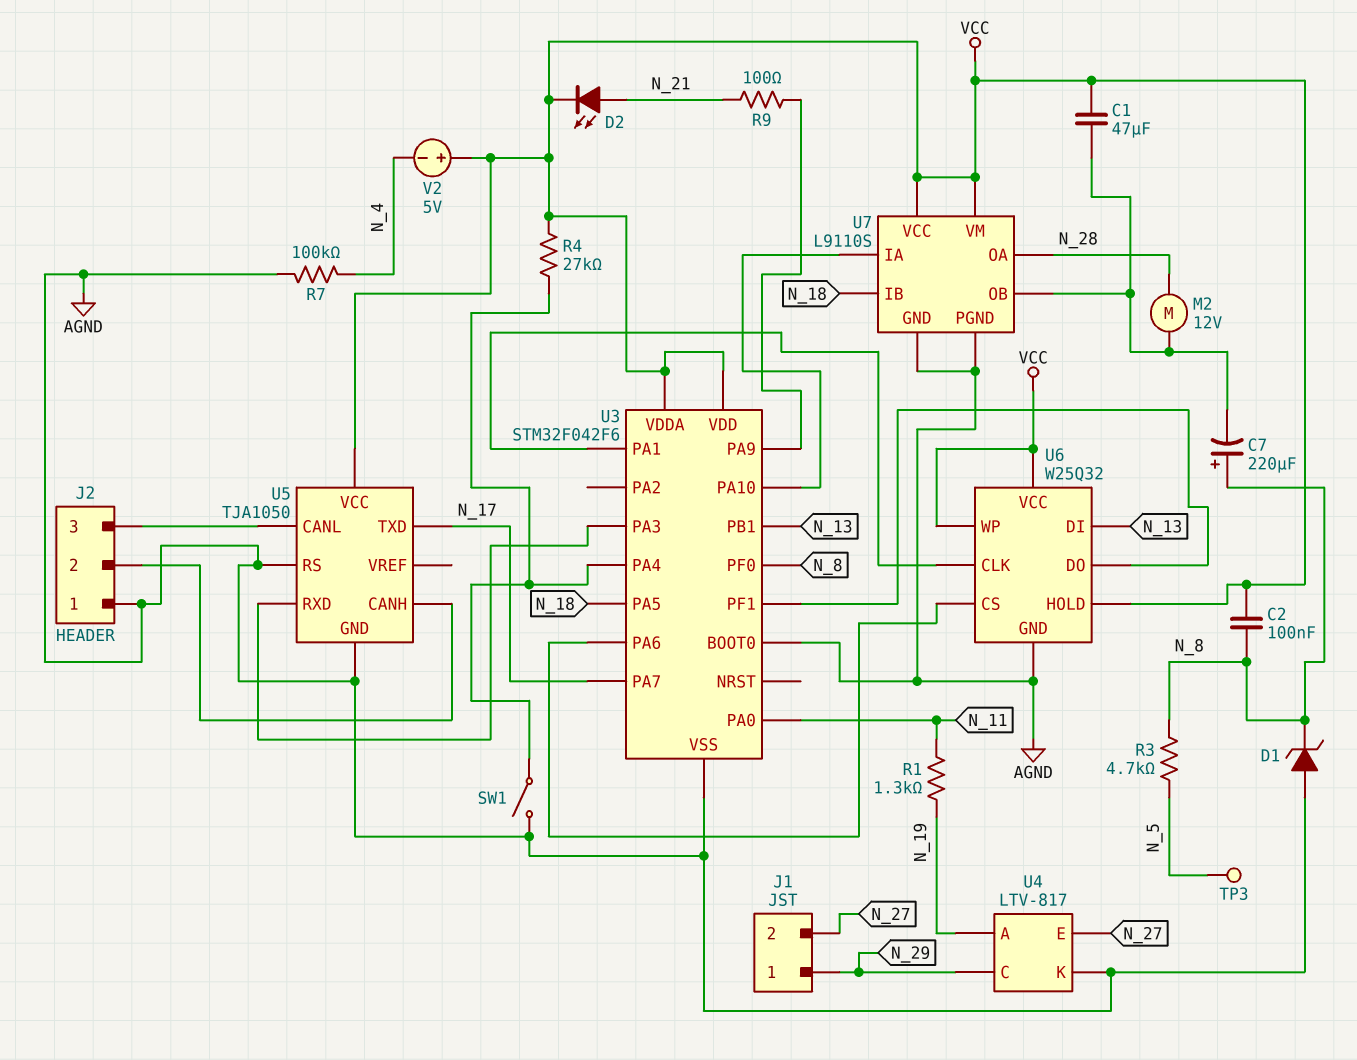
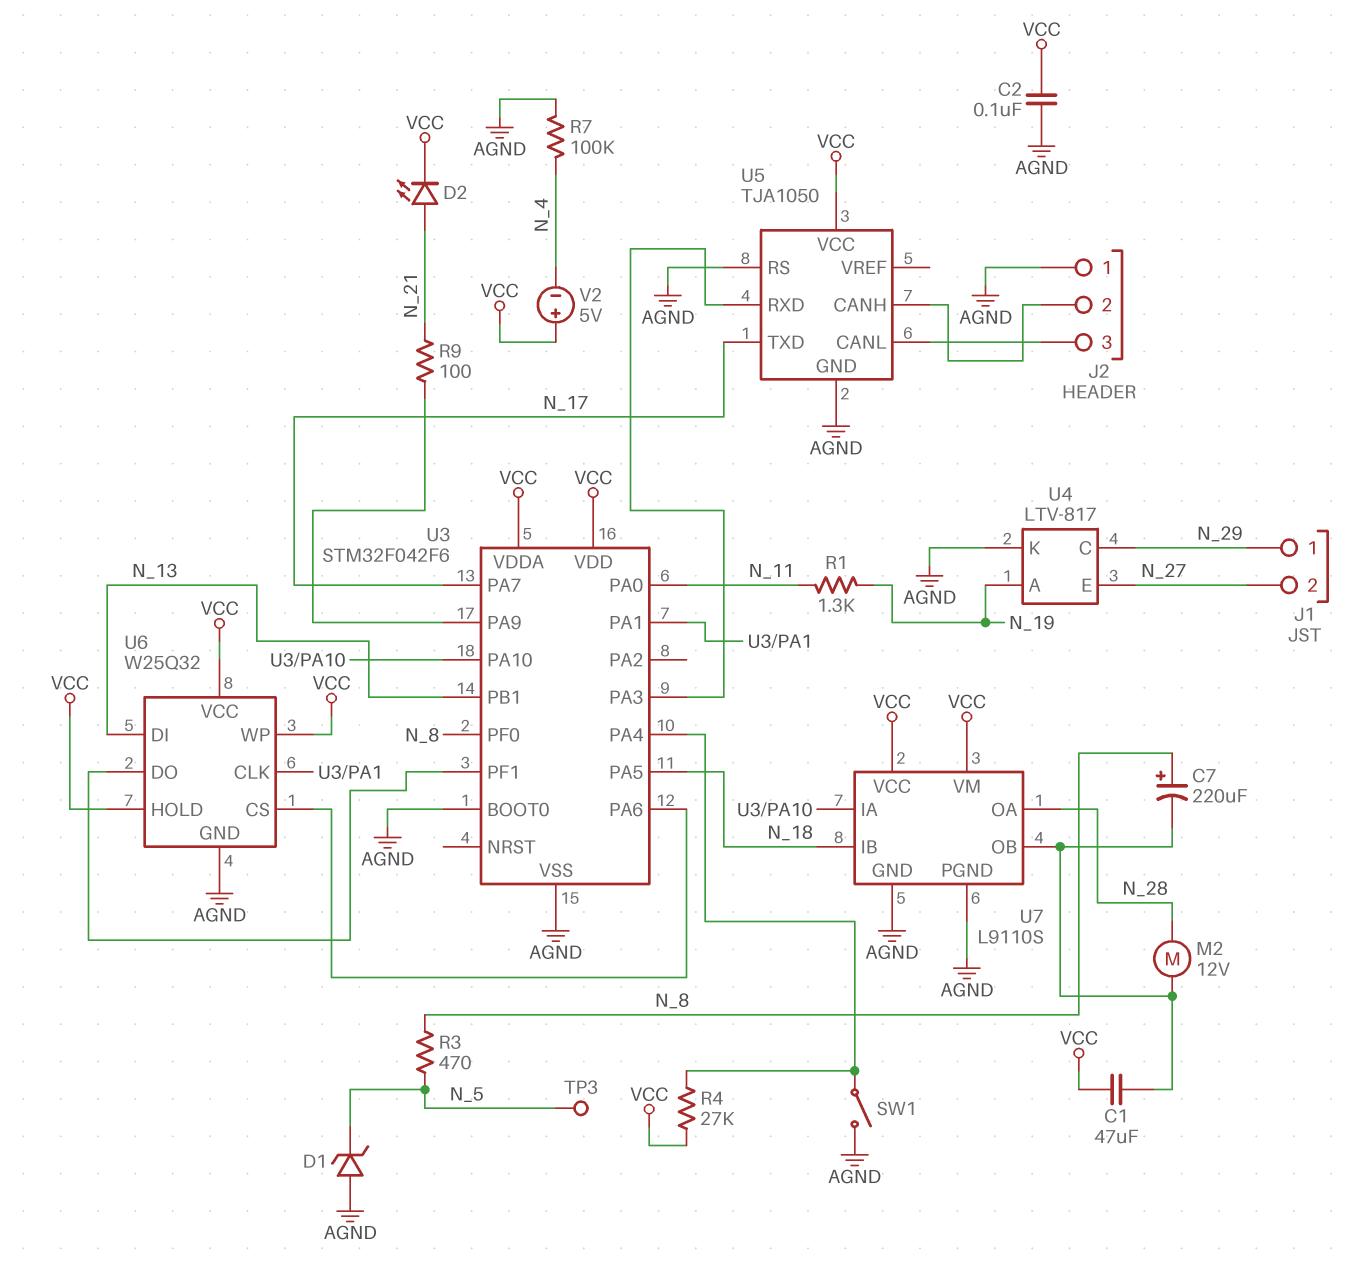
C2: 100nF (N_8, VCC) -> 100nF (AGND, VCC)
D1: zener (A AGND, K N_8) -> zener (A AGND, K N_5)
R3: 4.7k (N_5, N_8) -> 470 (N_5, N_8)

